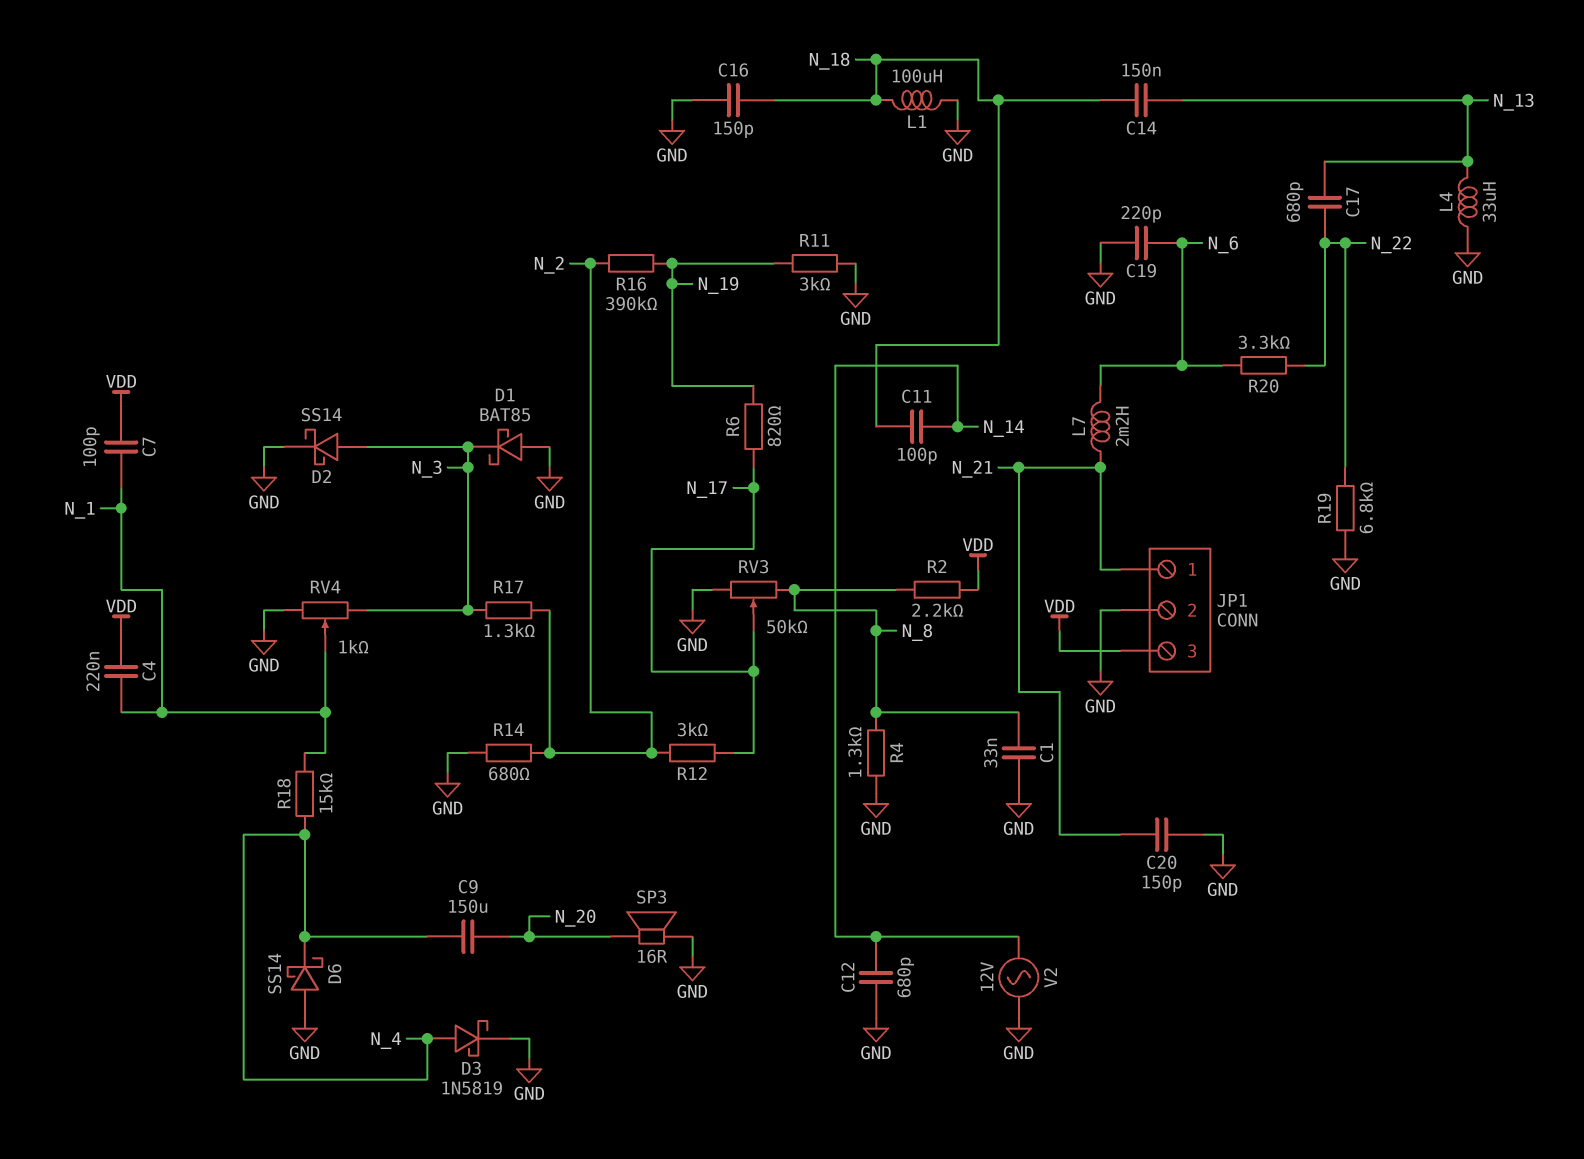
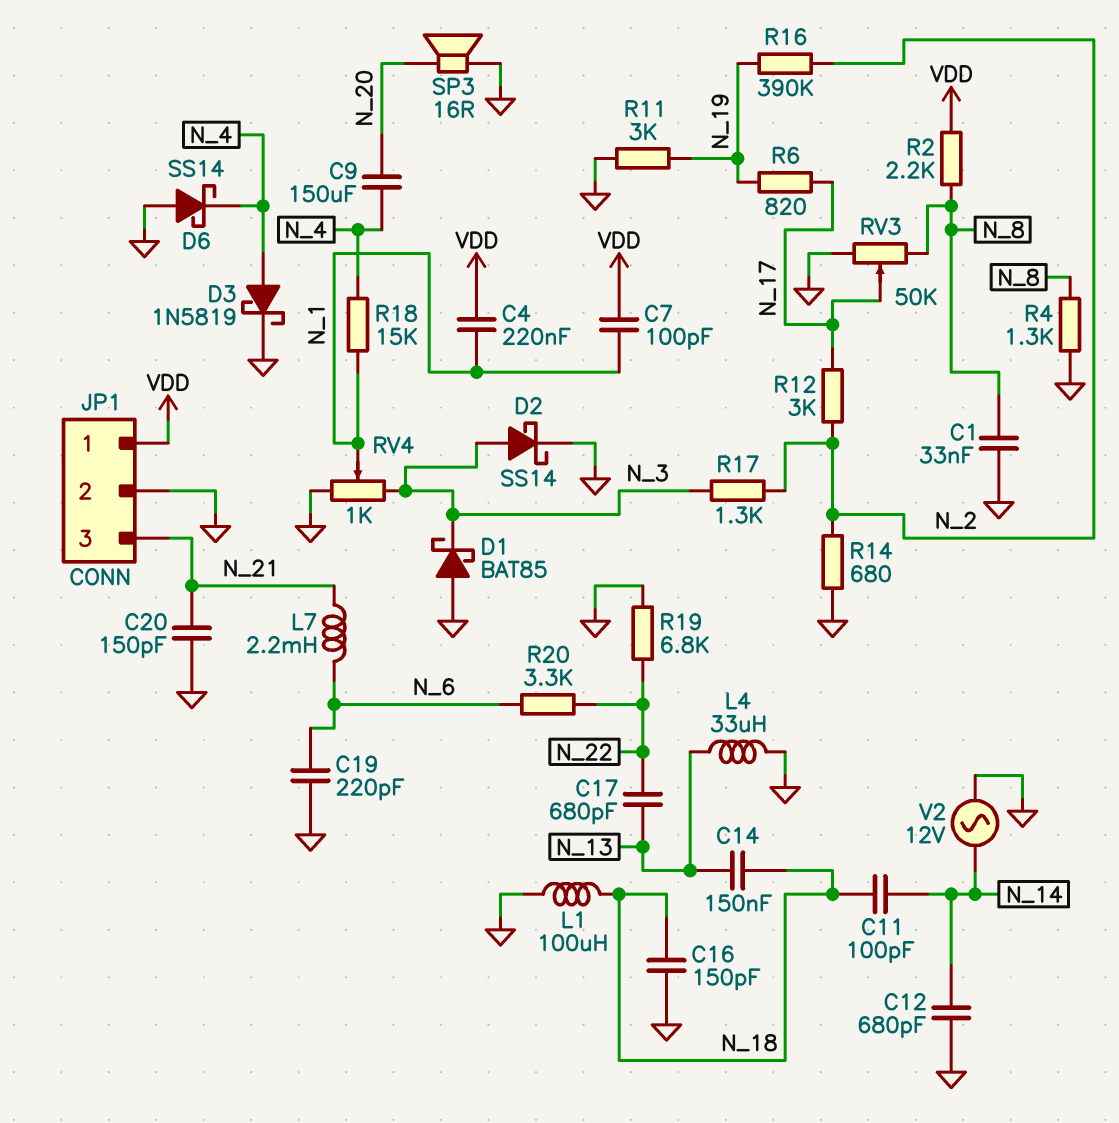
JP1 pin 1: N_21 -> VDD
JP1 pin 3: VDD -> N_21

